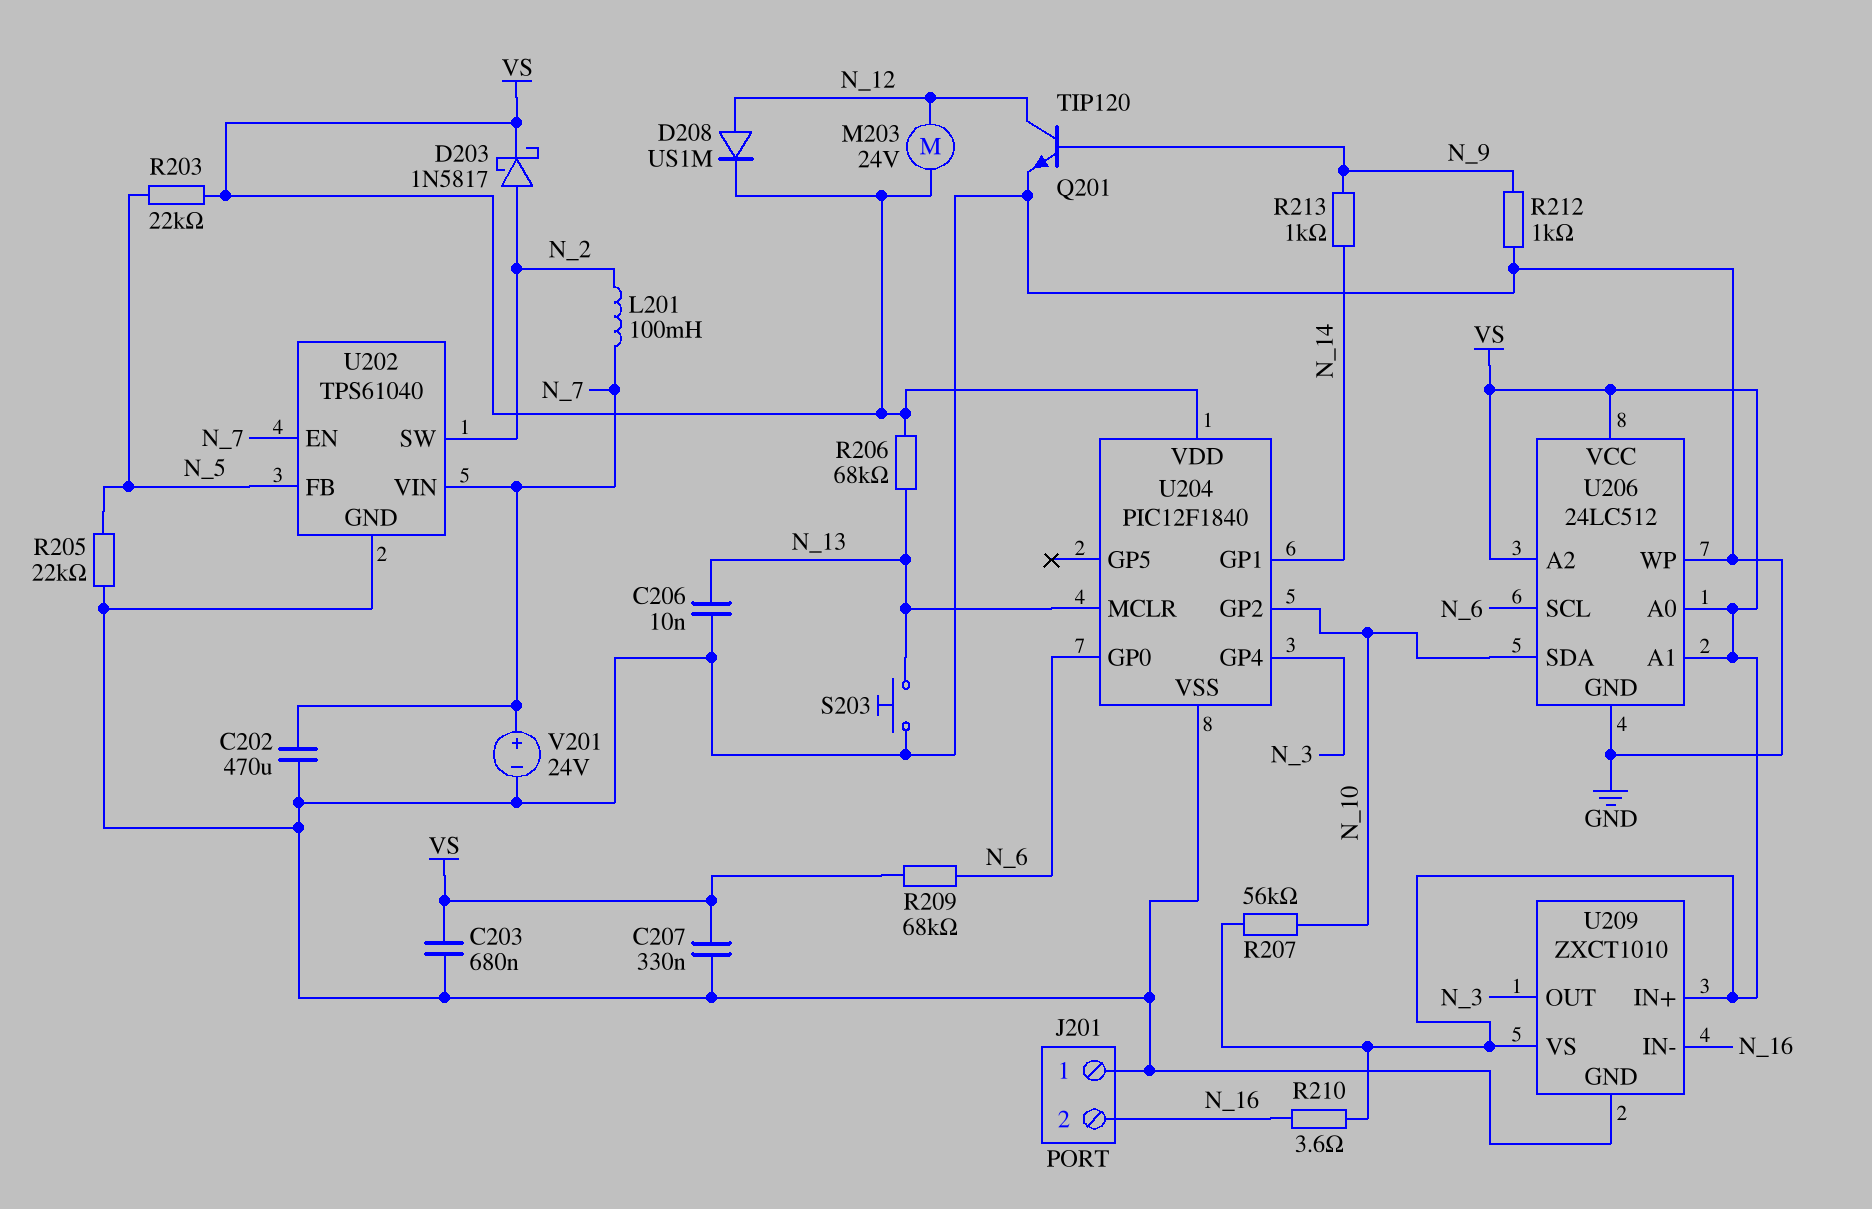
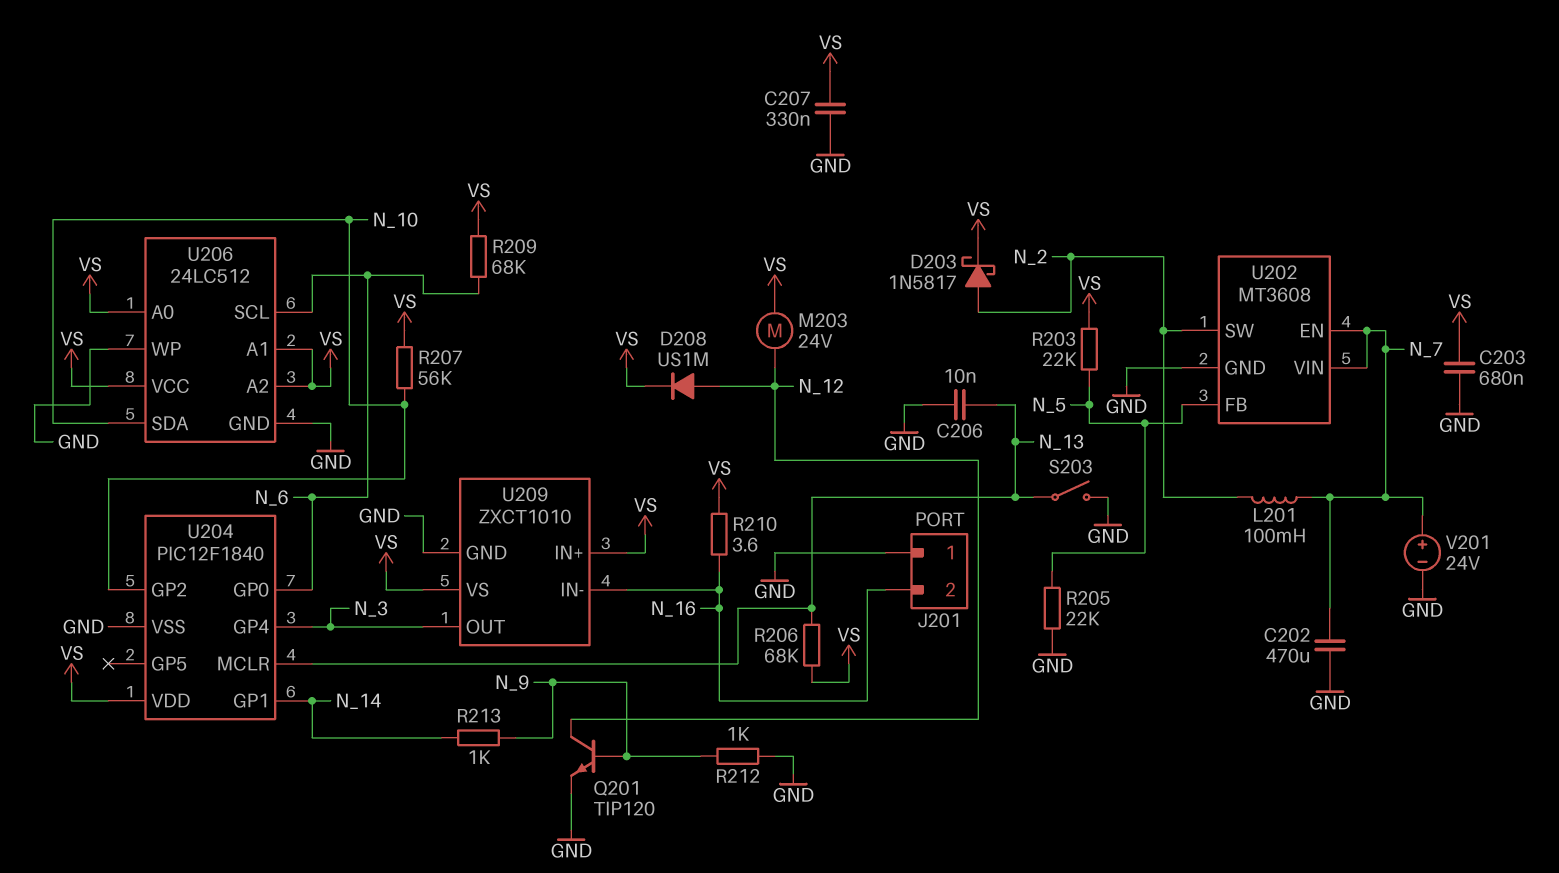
S203: button (GND, N_13) -> switch (GND, N_13)
U202: TPS61040 -> MT3608

